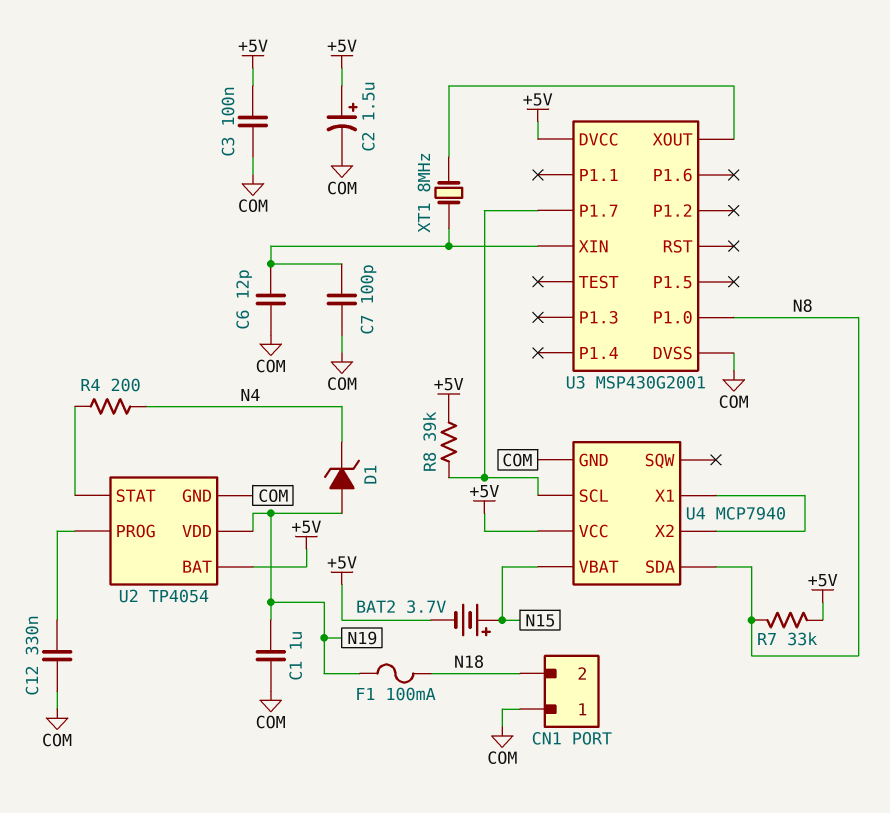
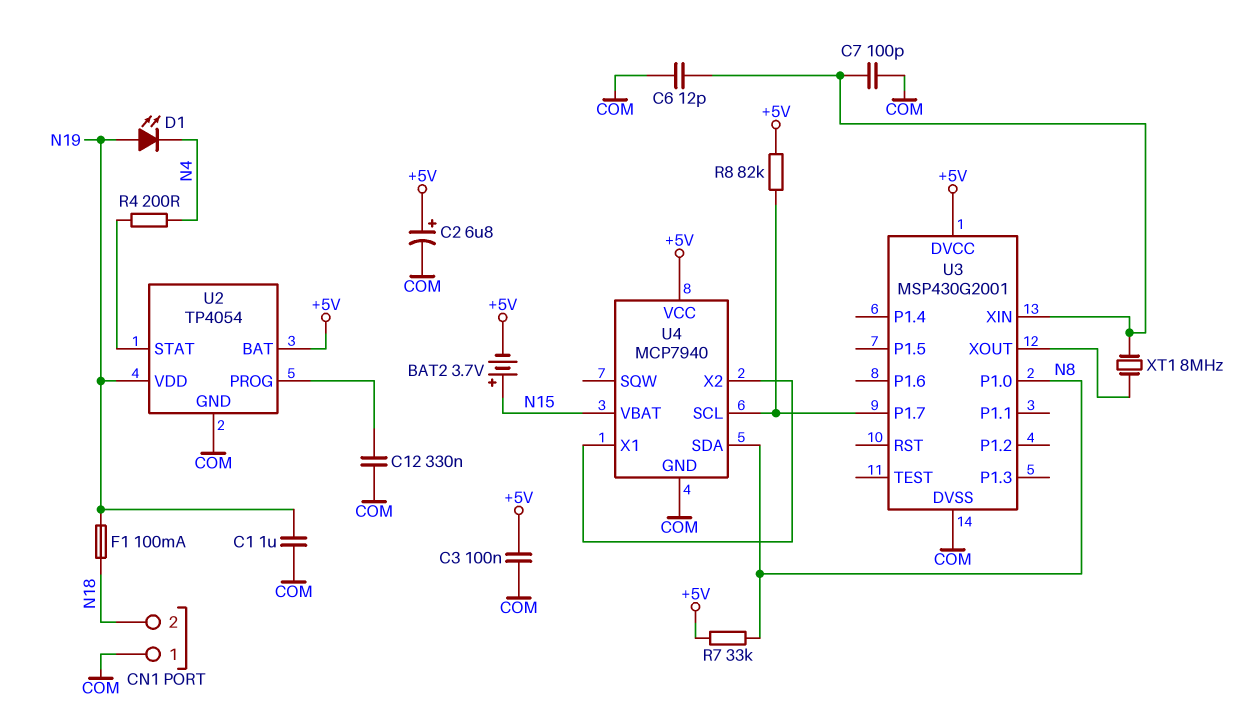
C2: 1.5uF (plus +5V, minus COM) -> 6.8uF (plus +5V, minus COM)
D1: zener (A N19, K N4) -> LED (A N19, K N4)
R8: 39k (+5V, U3/P1.7) -> 82k (+5V, U3/P1.7)

